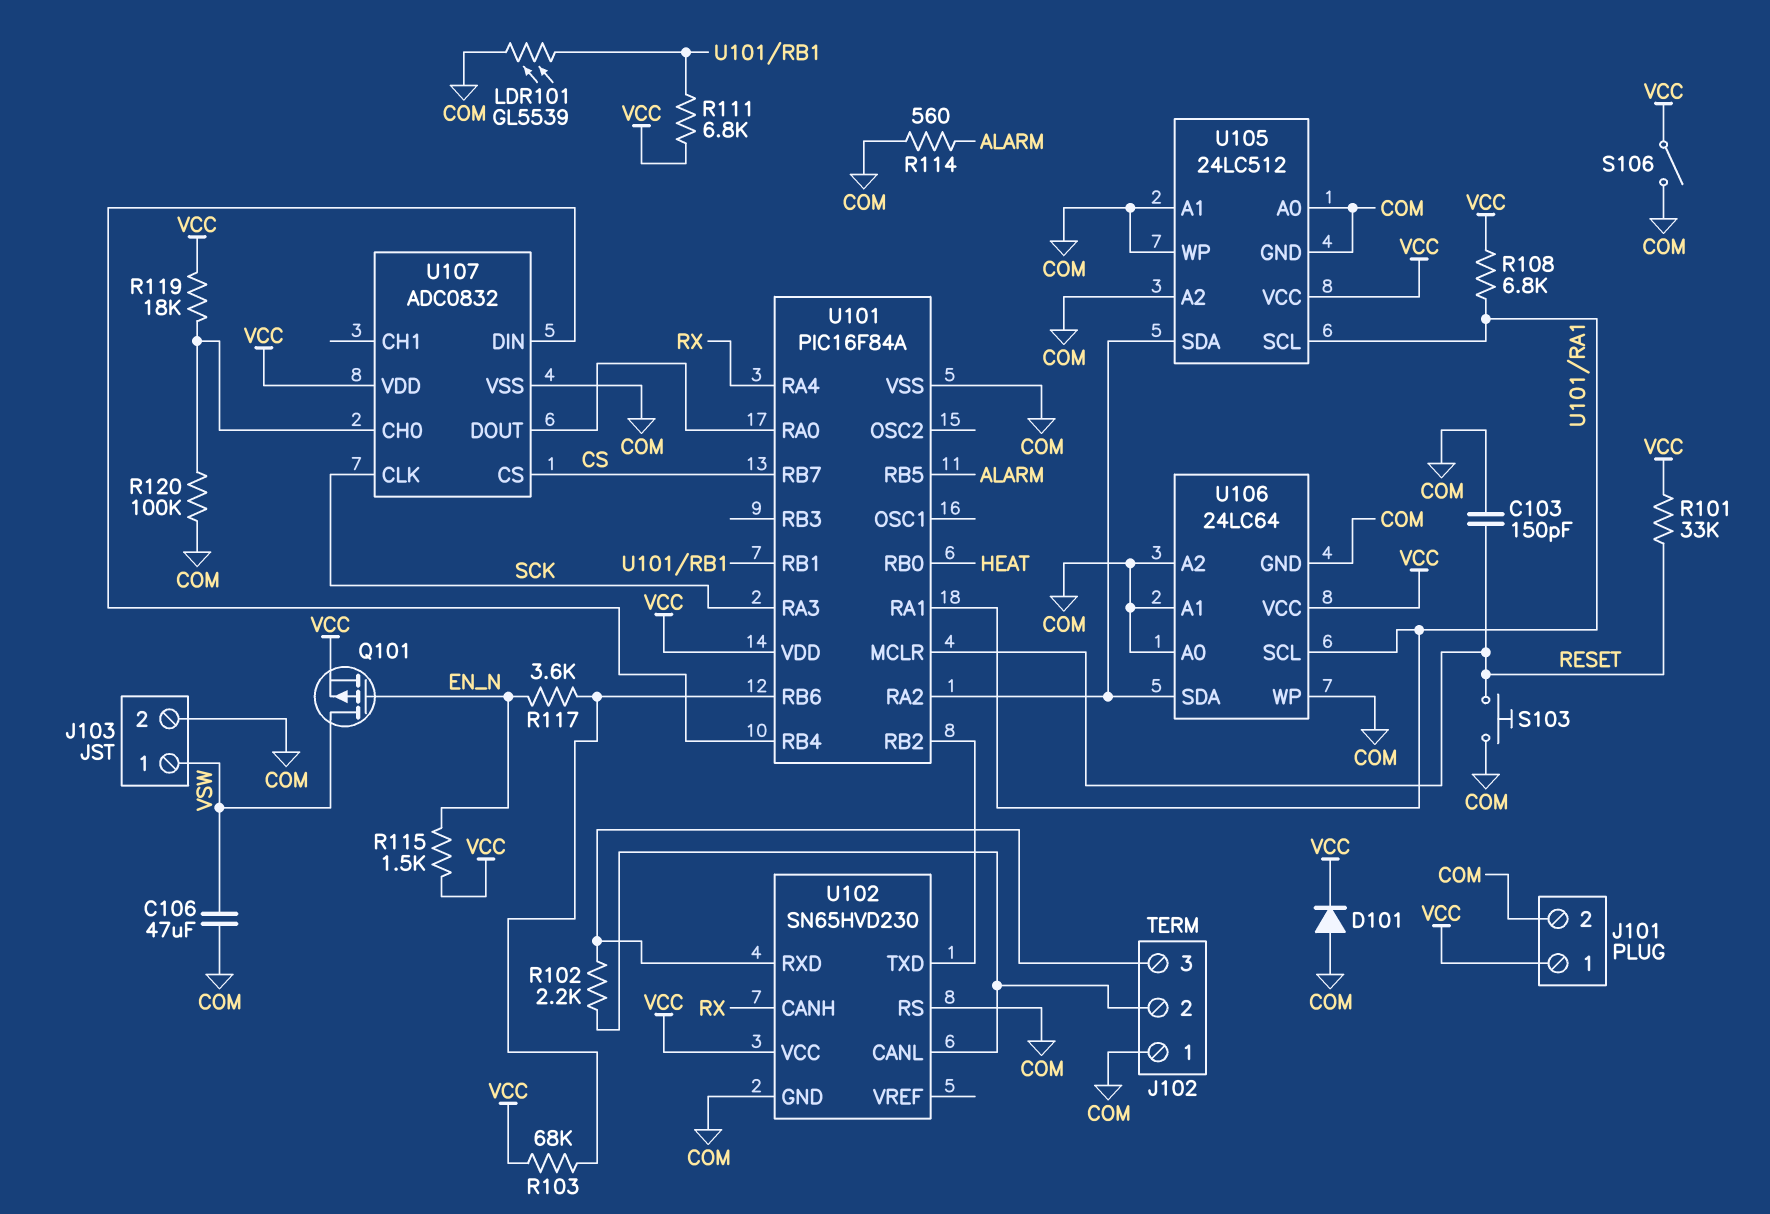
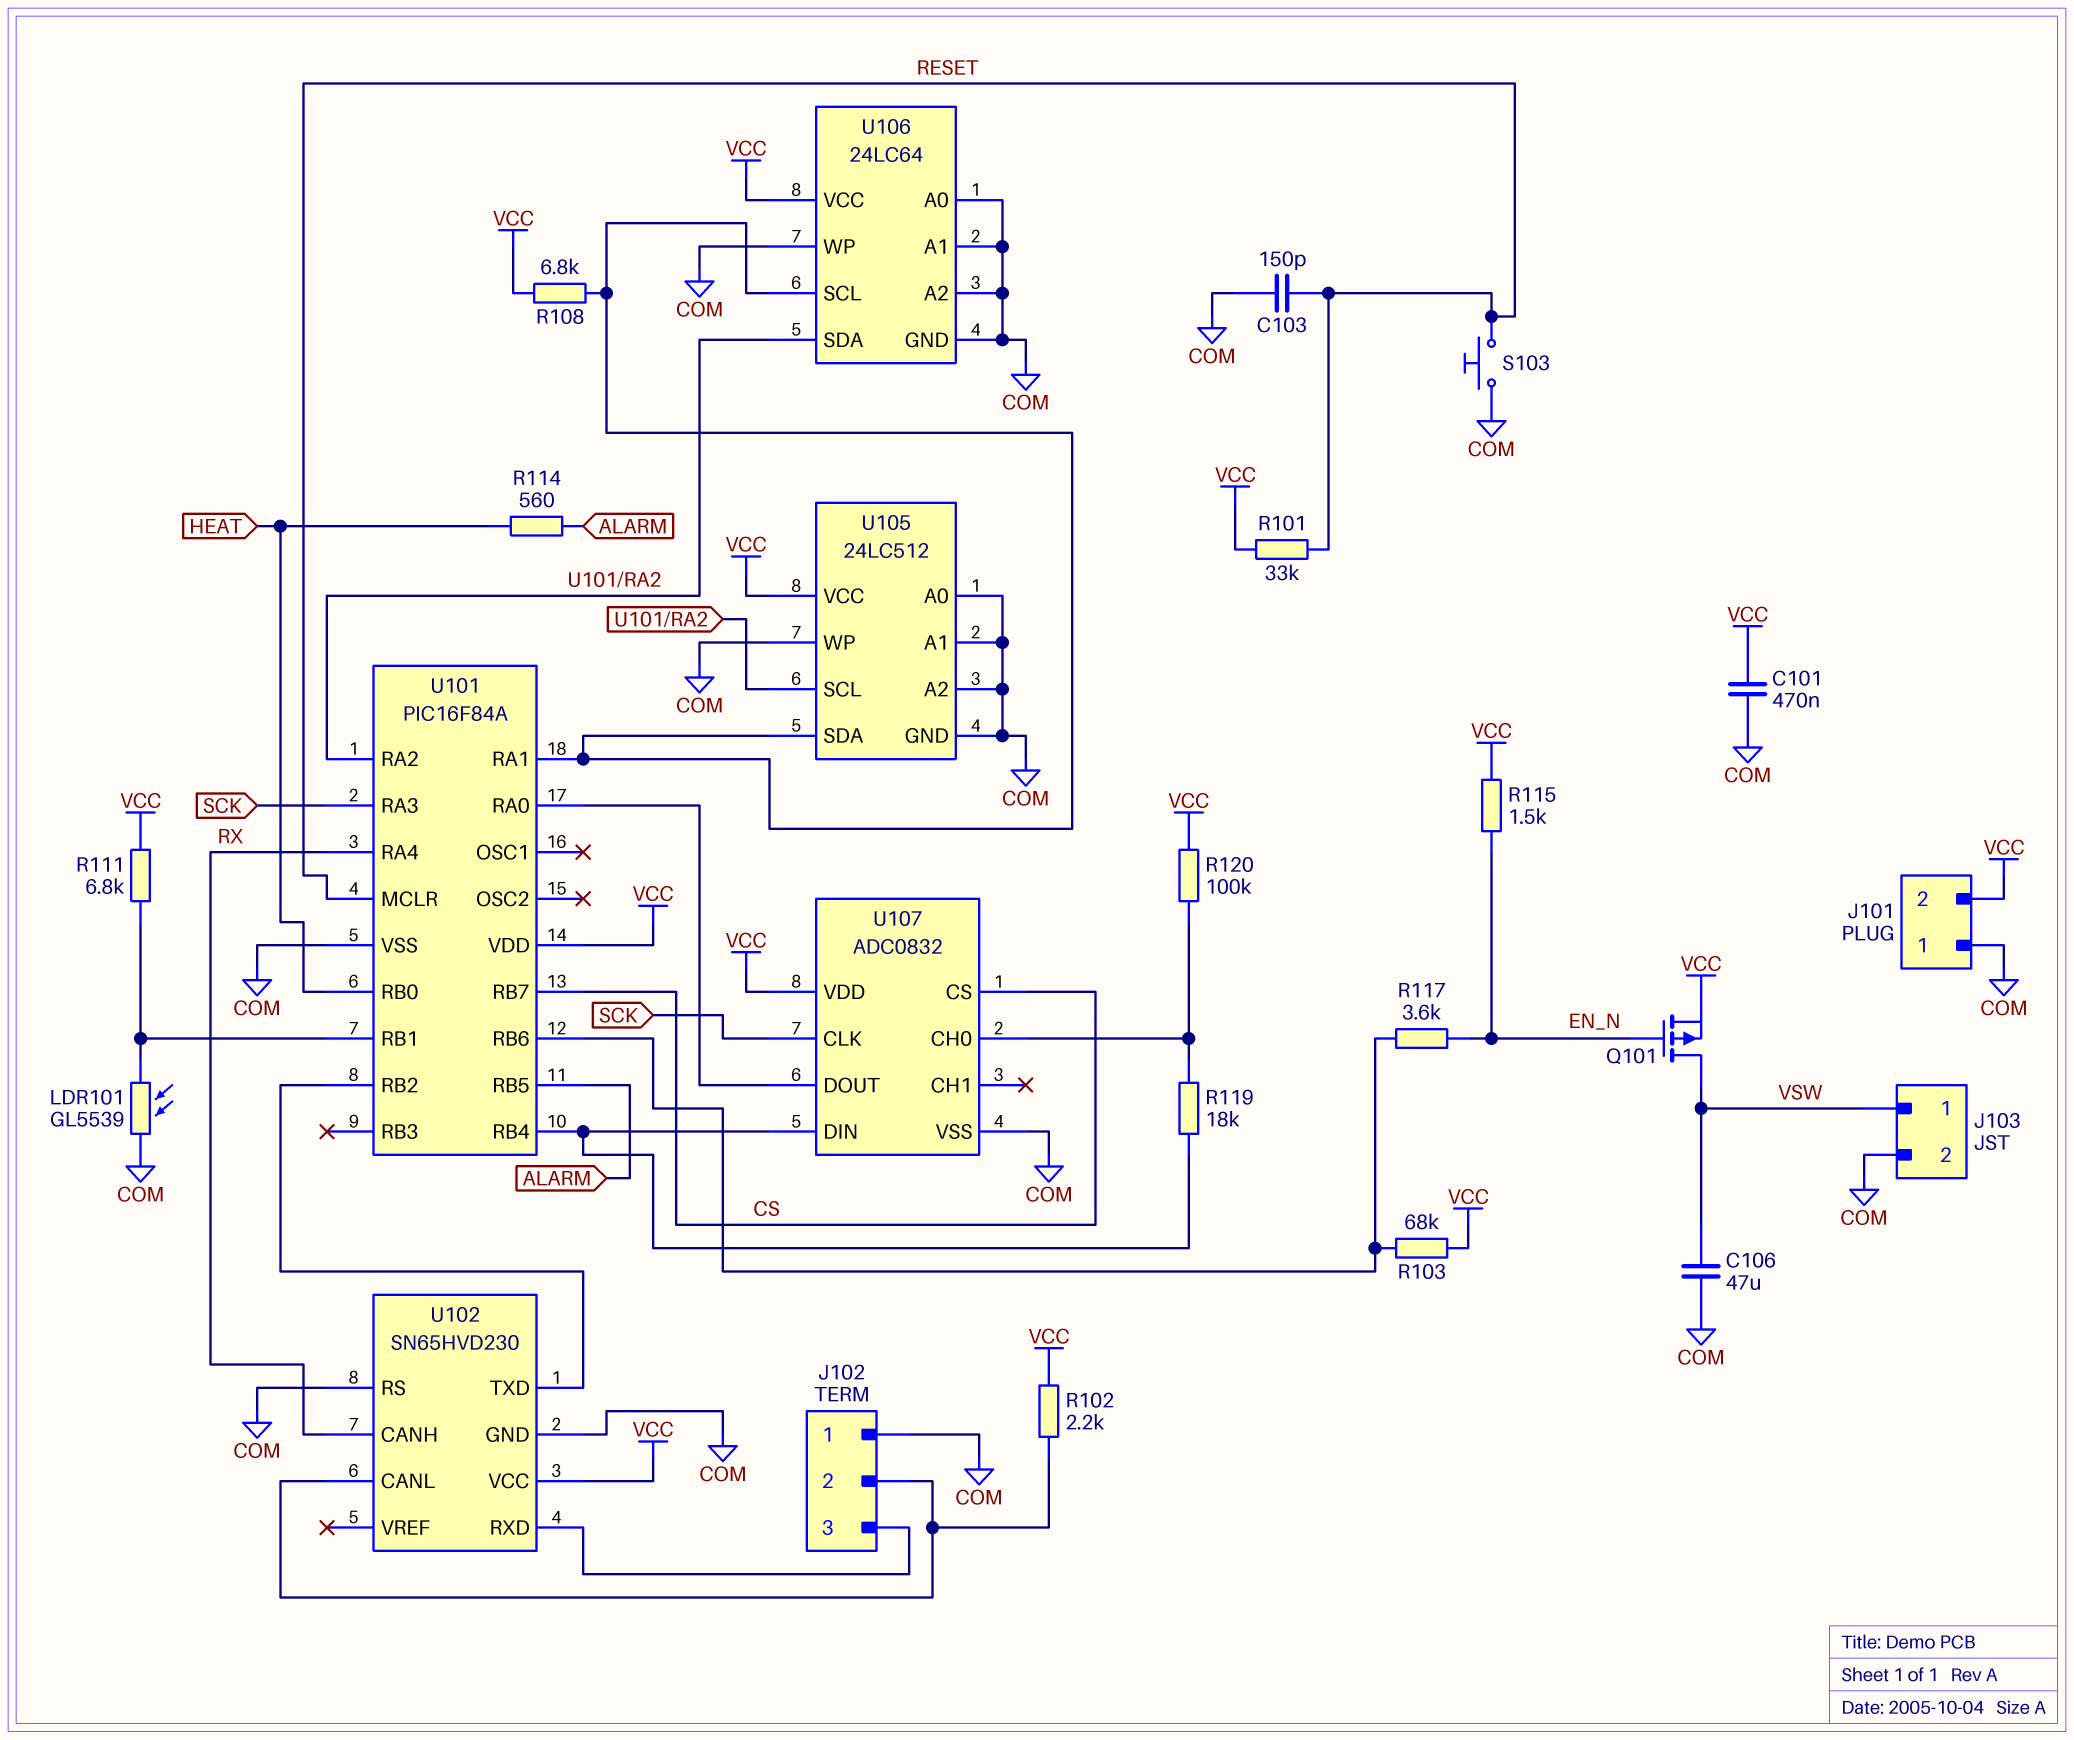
C101: none -> 470nF (COM, VCC)
D101: diode (A COM, K VCC) -> none
J101 pin 1: VCC -> COM
J101 pin 2: COM -> VCC
R102: 2.2k (J102/2, J102/3) -> 2.2k (J102/2, VCC)
R114: 560 (ALARM, COM) -> 560 (ALARM, HEAT)
R119: 18k (U107/CH0, VCC) -> 18k (U101/RB4, U107/CH0)
R120: 100k (COM, U107/CH0) -> 100k (U107/CH0, VCC)
S106: switch (COM, VCC) -> none
U105 pin SCL: U101/RA1 -> U101/RA2
U105 pin SDA: U101/RA2 -> U101/RA1

